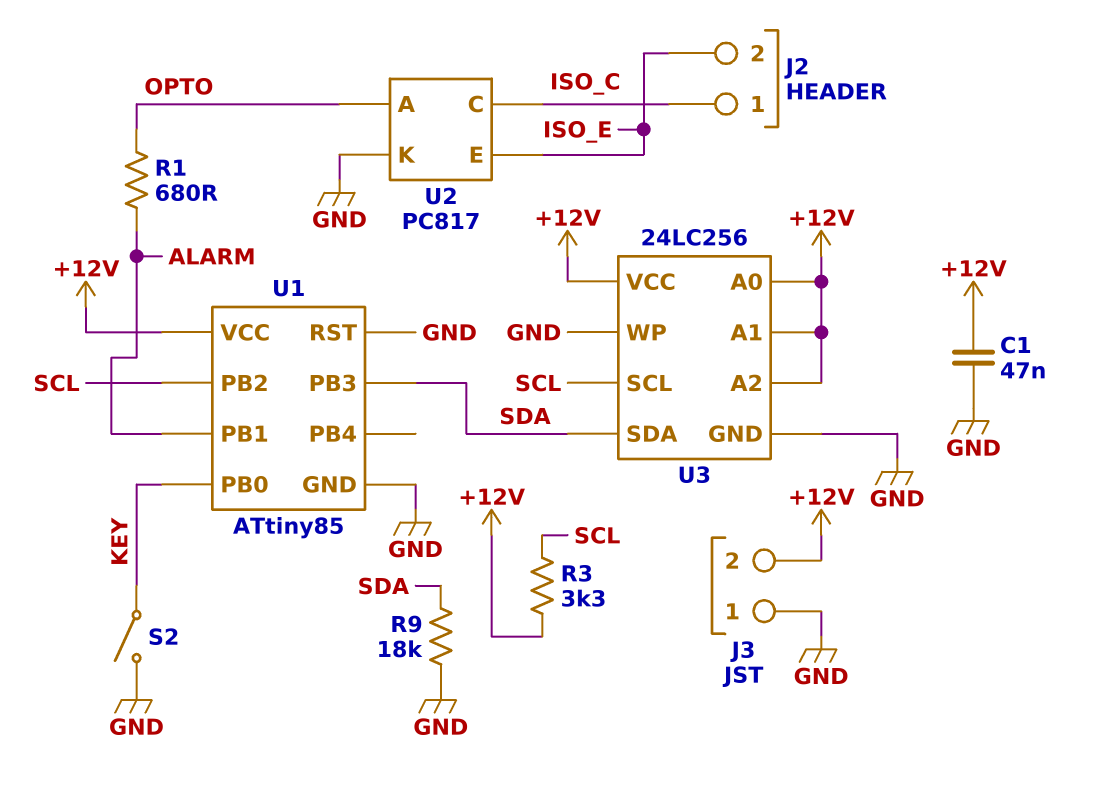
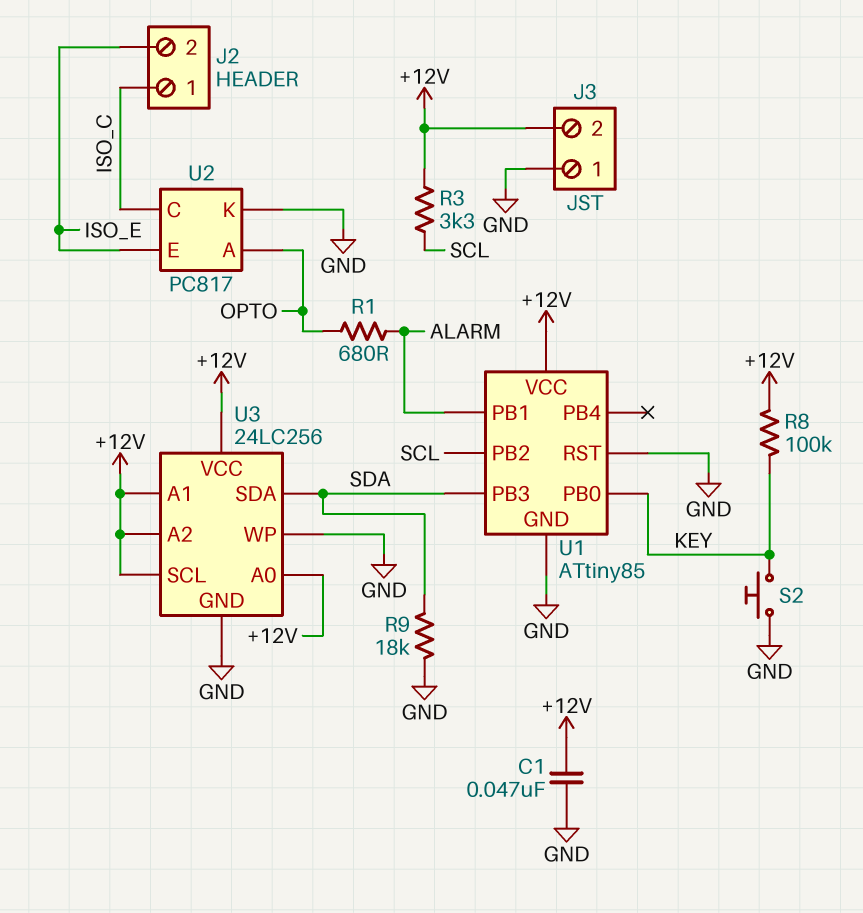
R8: none -> 100k (+12V, KEY)
S2: switch (GND, KEY) -> button (GND, KEY)
U3 pin SCL: SCL -> +12V

